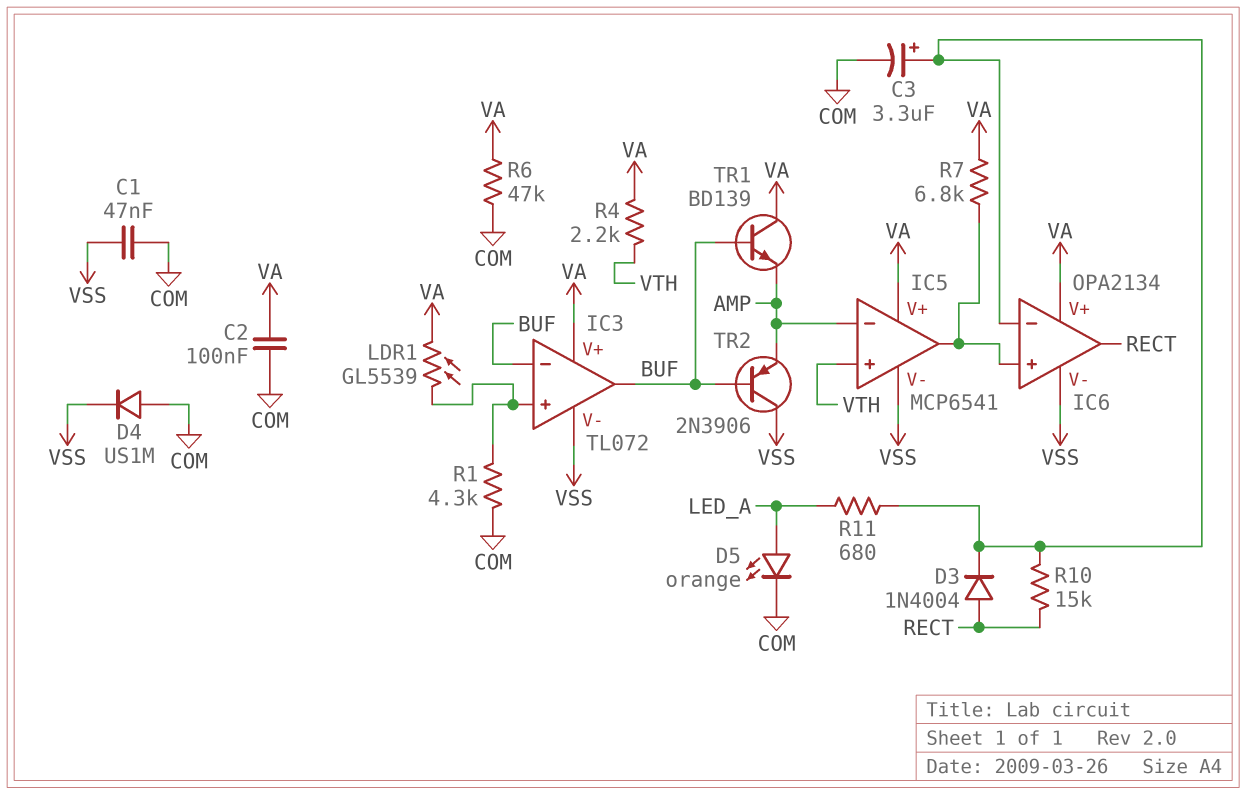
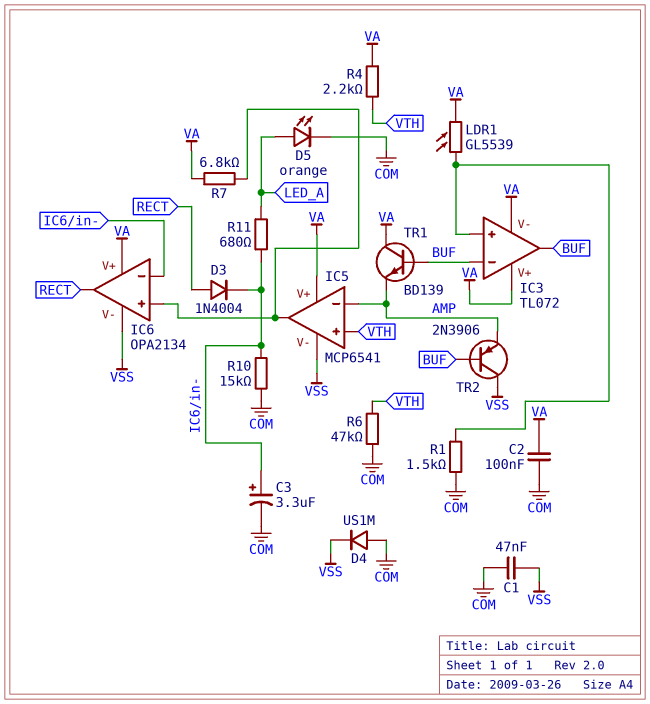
IC3 pin V-: VSS -> VA
R1: 4.3k (COM, IC3/in+) -> 1.5k (COM, IC3/in+)
R6: 47k (COM, VA) -> 47k (COM, VTH)
R10: 15k (IC6/in-, RECT) -> 15k (COM, IC6/in-)

